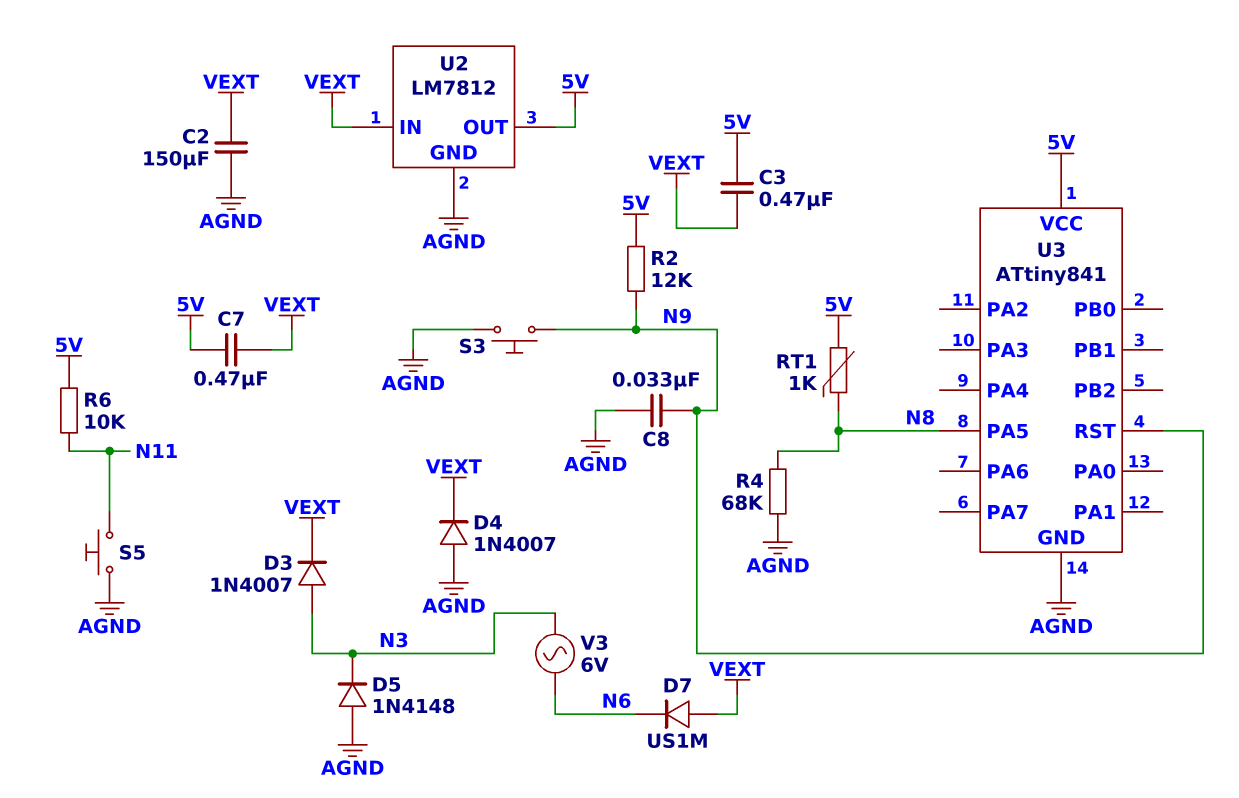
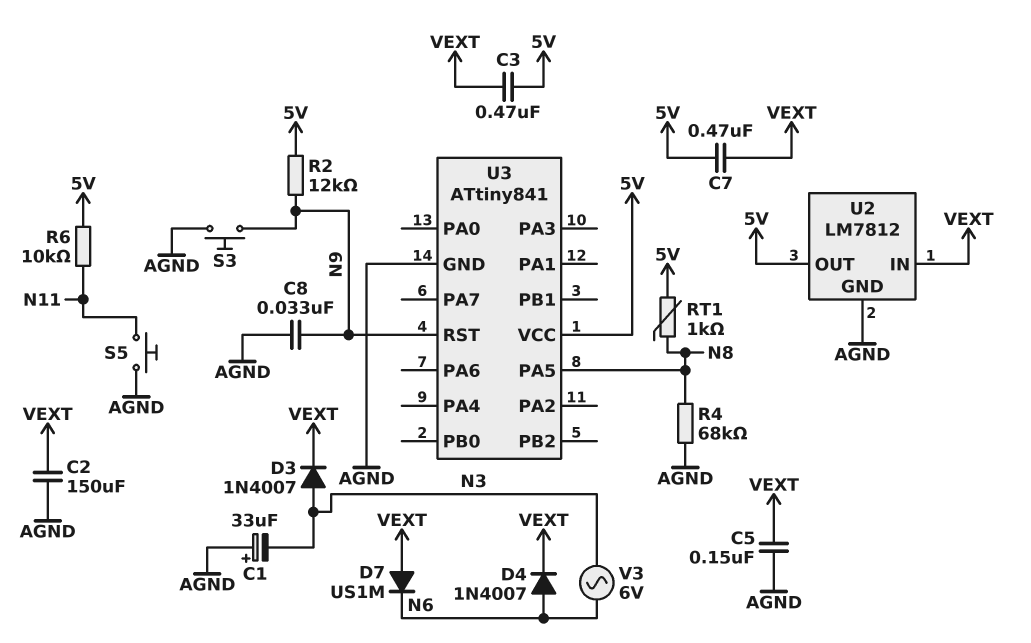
C1: none -> 33uF (plus AGND, minus N3)
C5: none -> 150nF (AGND, VEXT)
D4: diode 1N4007 (A AGND, K VEXT) -> diode 1N4007 (A N6, K VEXT)
D5: diode 1N4148 (A AGND, K N3) -> none

